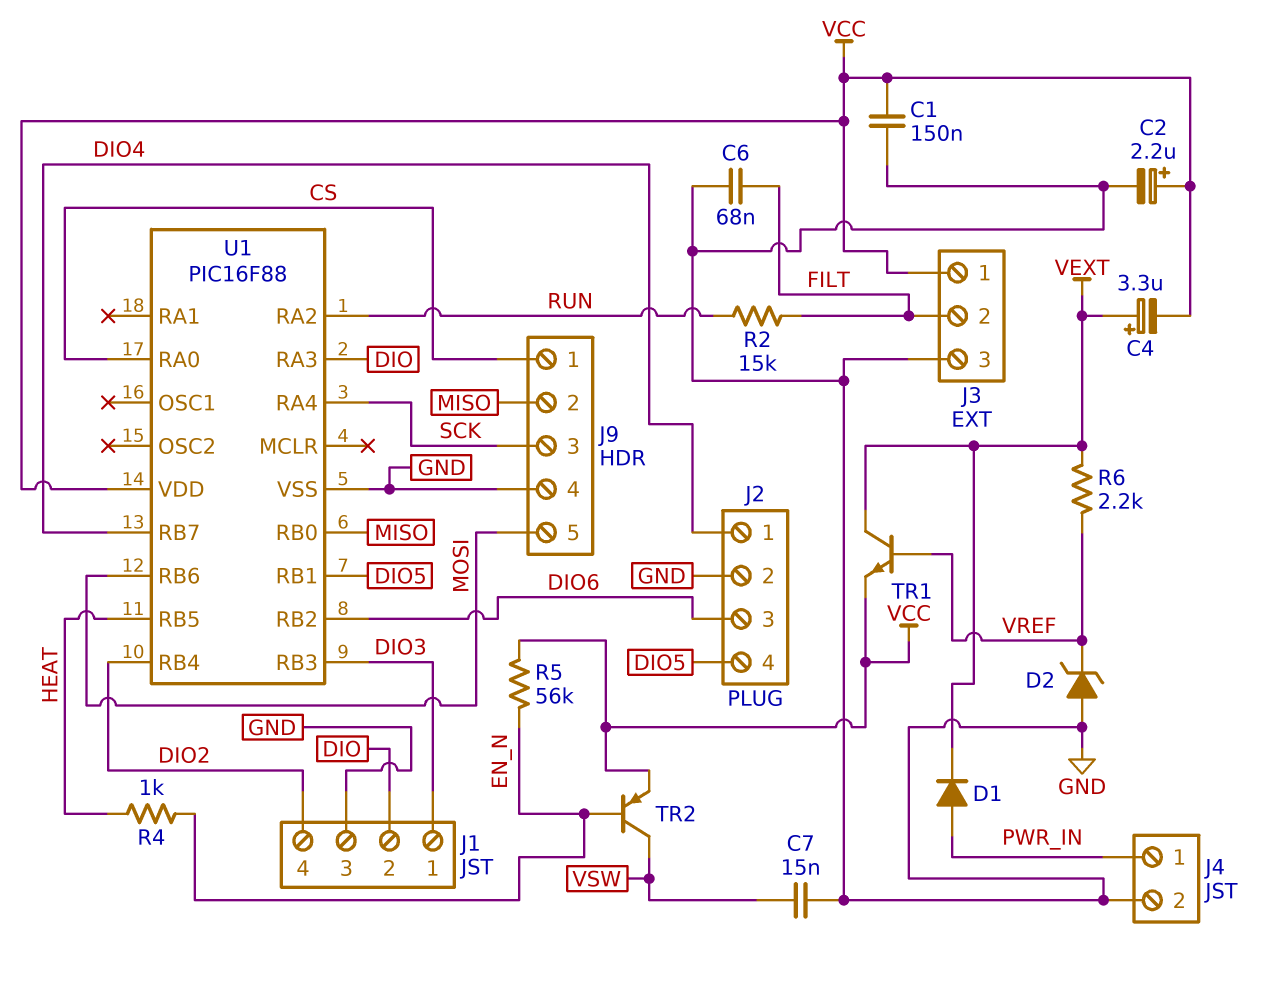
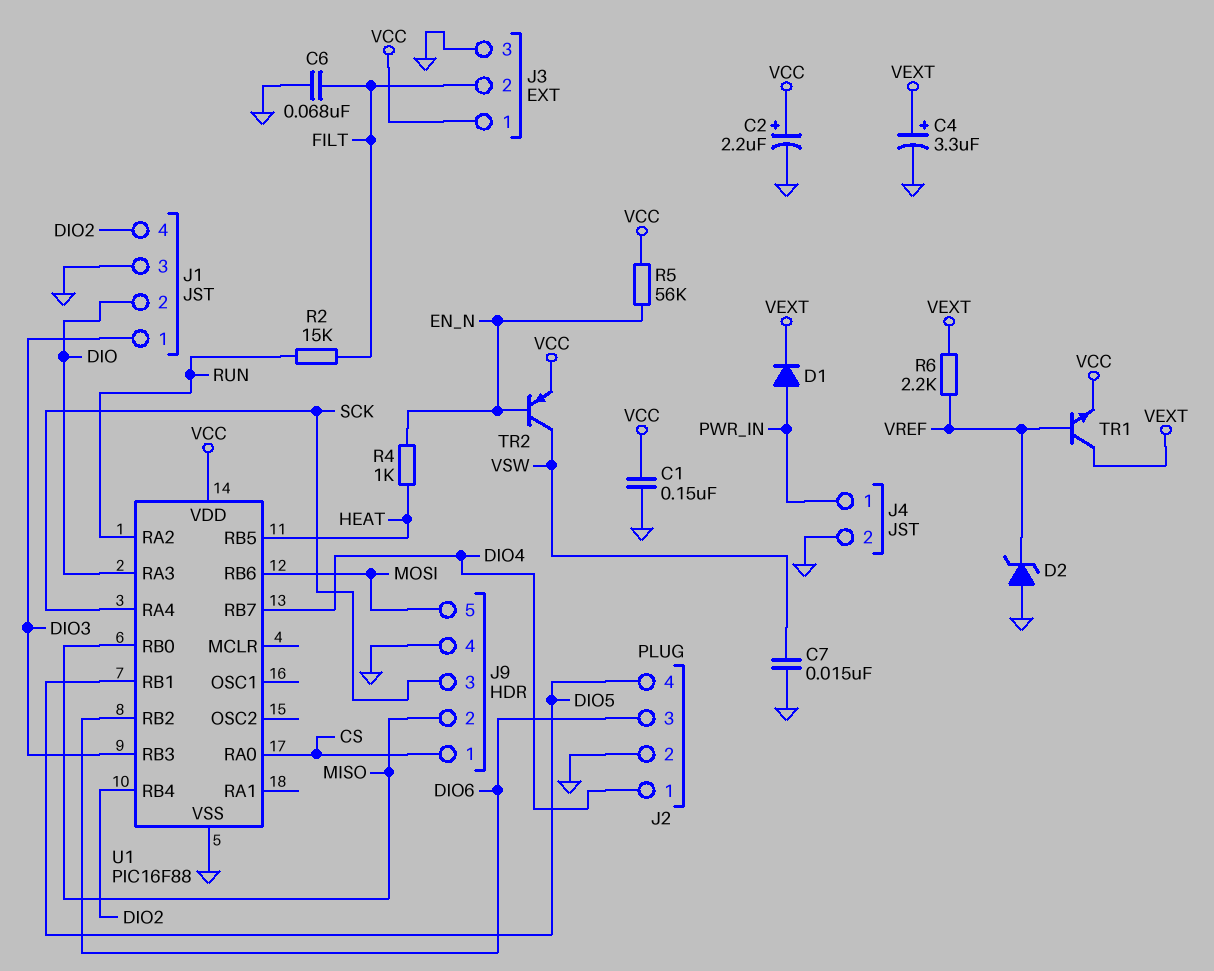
C4: 3.3uF (plus VEXT, minus VCC) -> 3.3uF (plus VEXT, minus GND)

